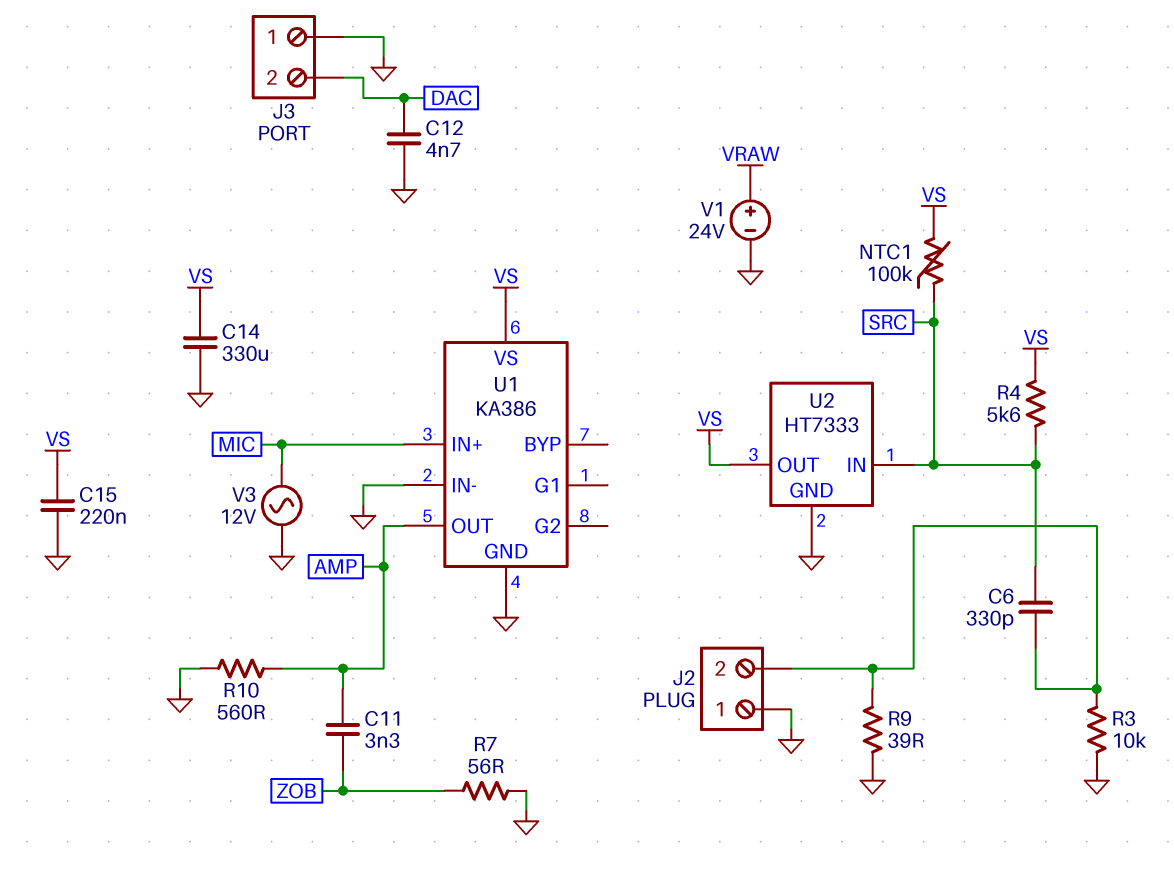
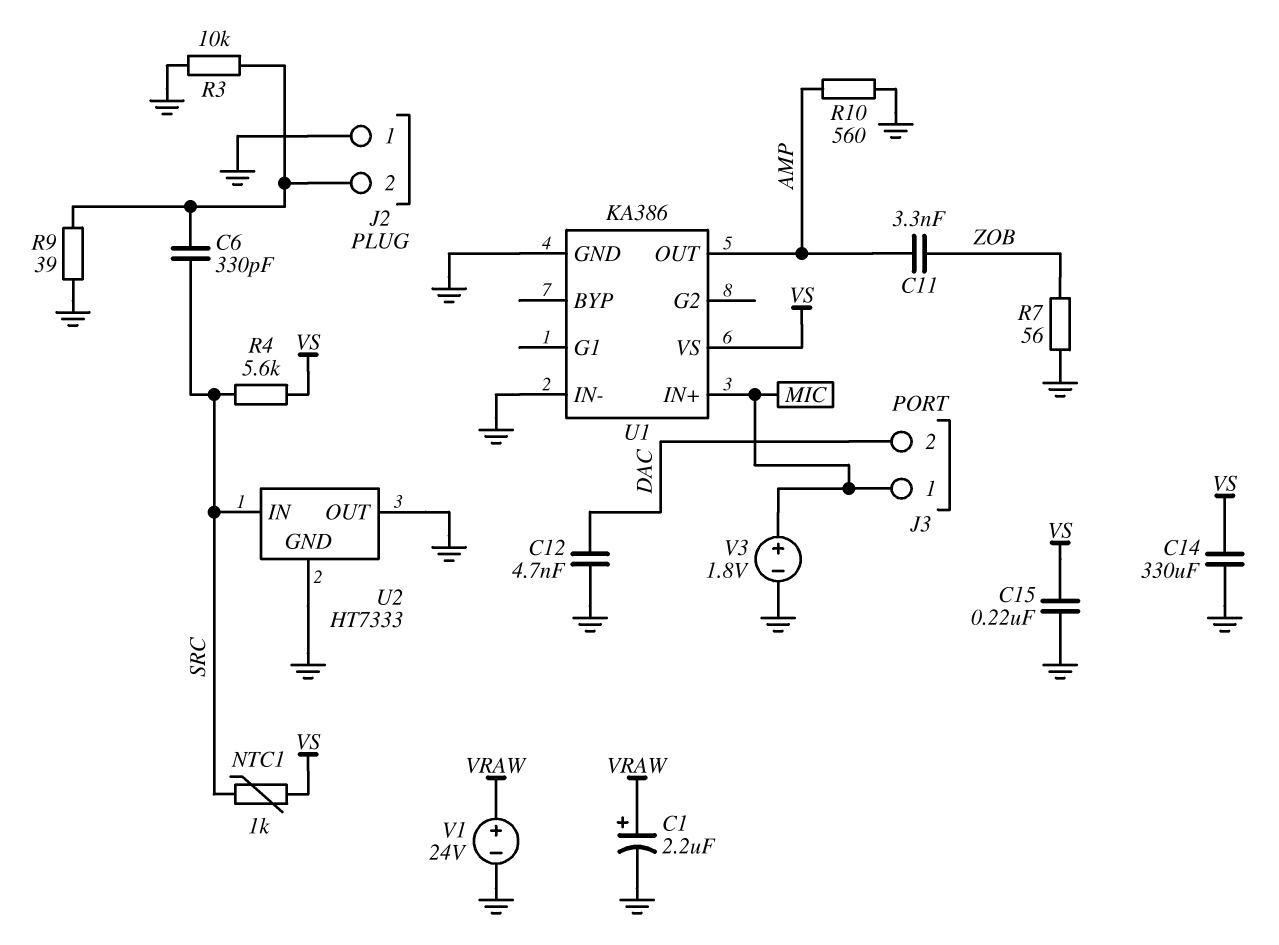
C1: none -> 2.2uF (plus VRAW, minus GND)
J3 pin 1: GND -> MIC
NTC1: 100k (SRC, VS) -> 1k (SRC, VS)
U2 pin OUT: VS -> GND
V3: AC 12V (GND, MIC) -> 1.8V (plus MIC, minus GND)

